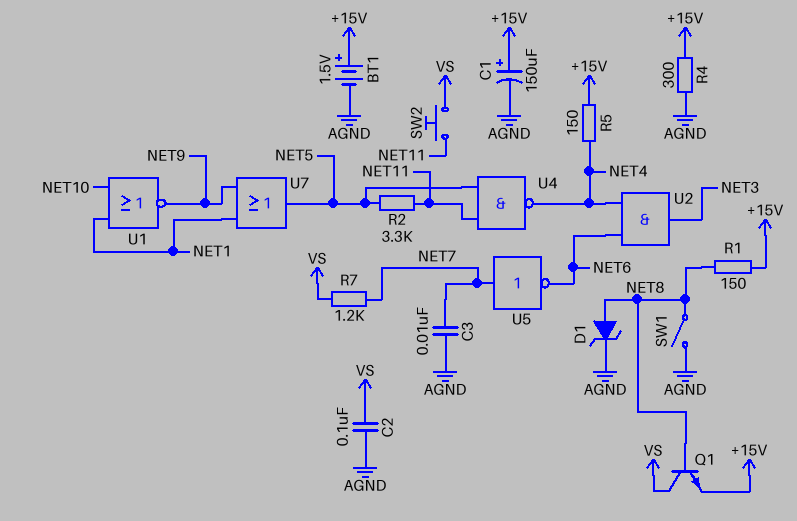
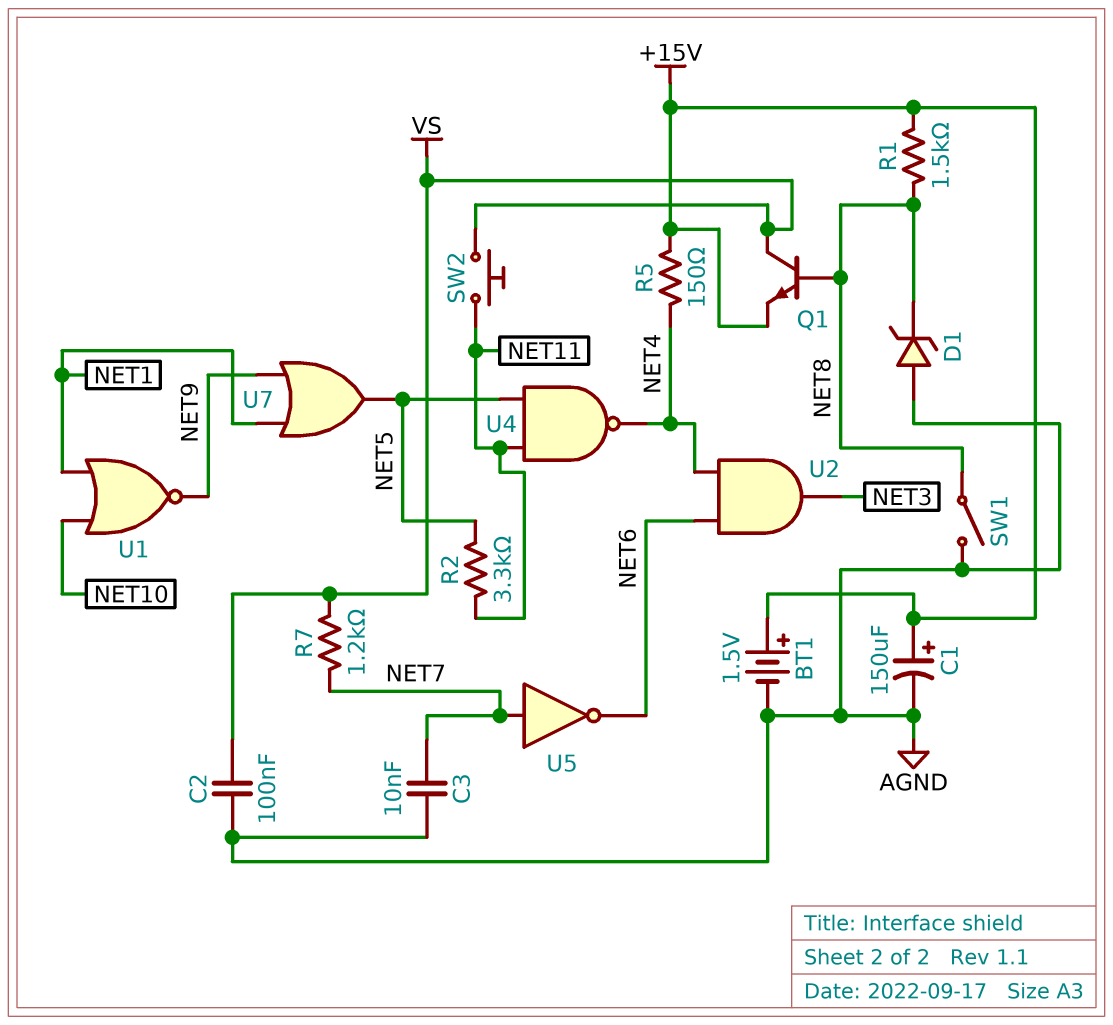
D1: zener (A NET8, K AGND) -> zener (A AGND, K NET8)
R1: 150 (+15V, NET8) -> 1.5k (+15V, NET8)
R4: 300 (+15V, AGND) -> none

